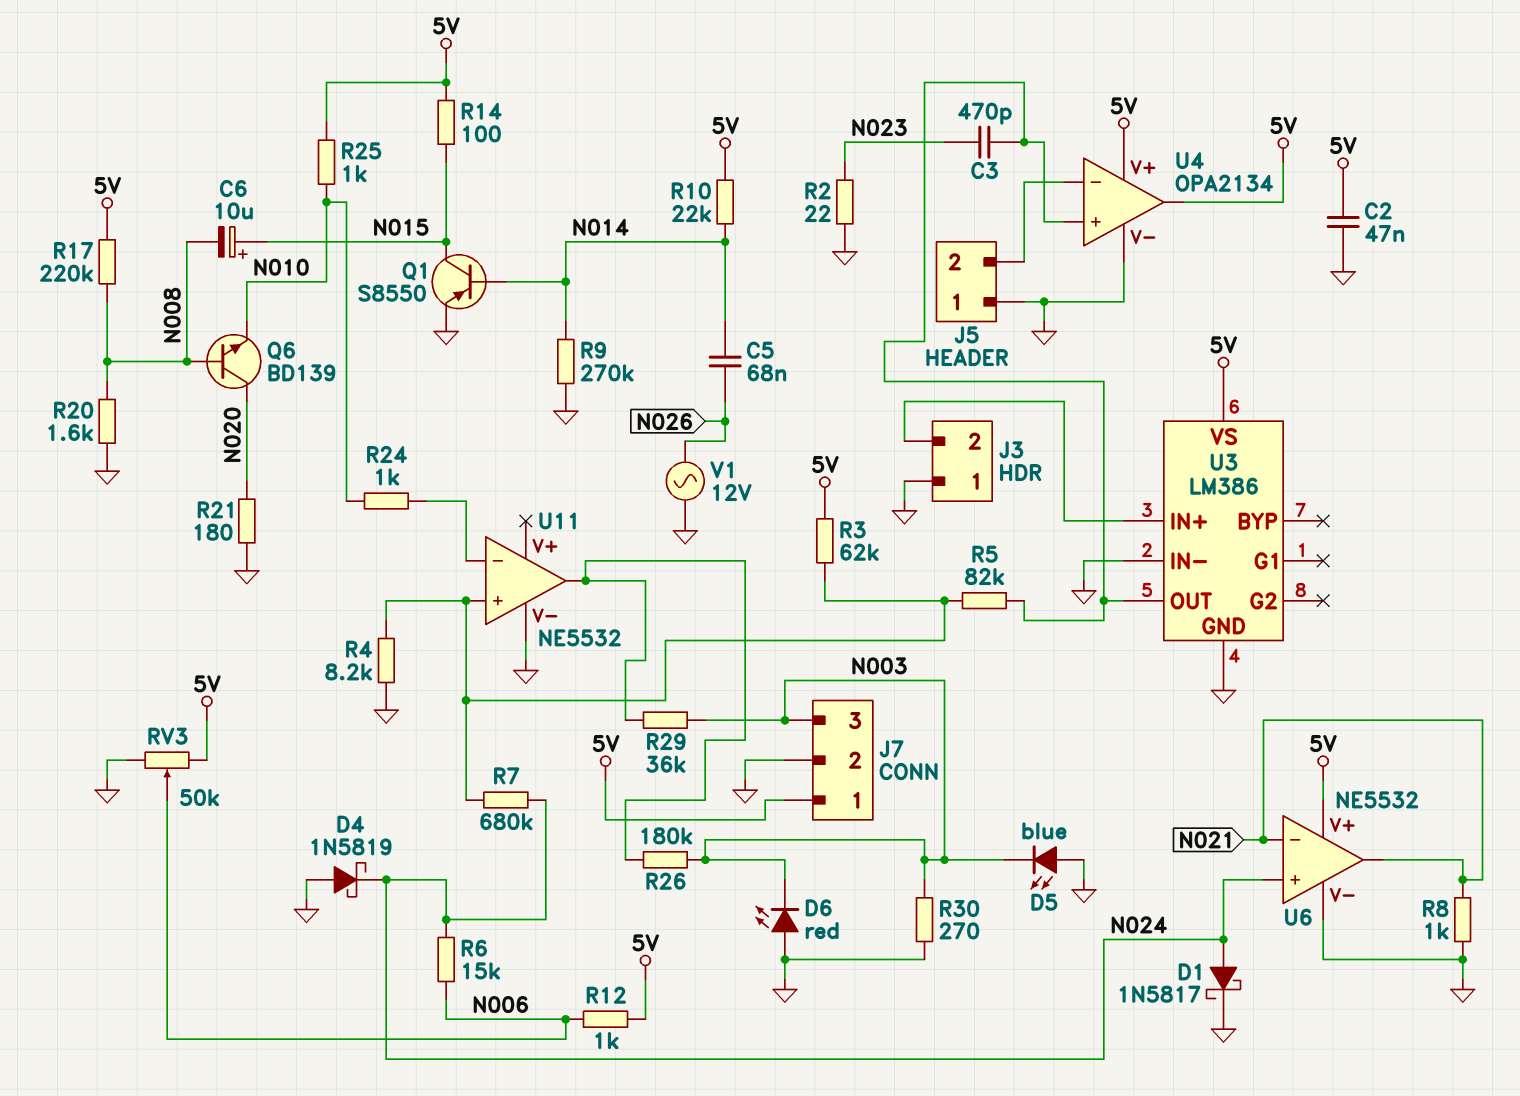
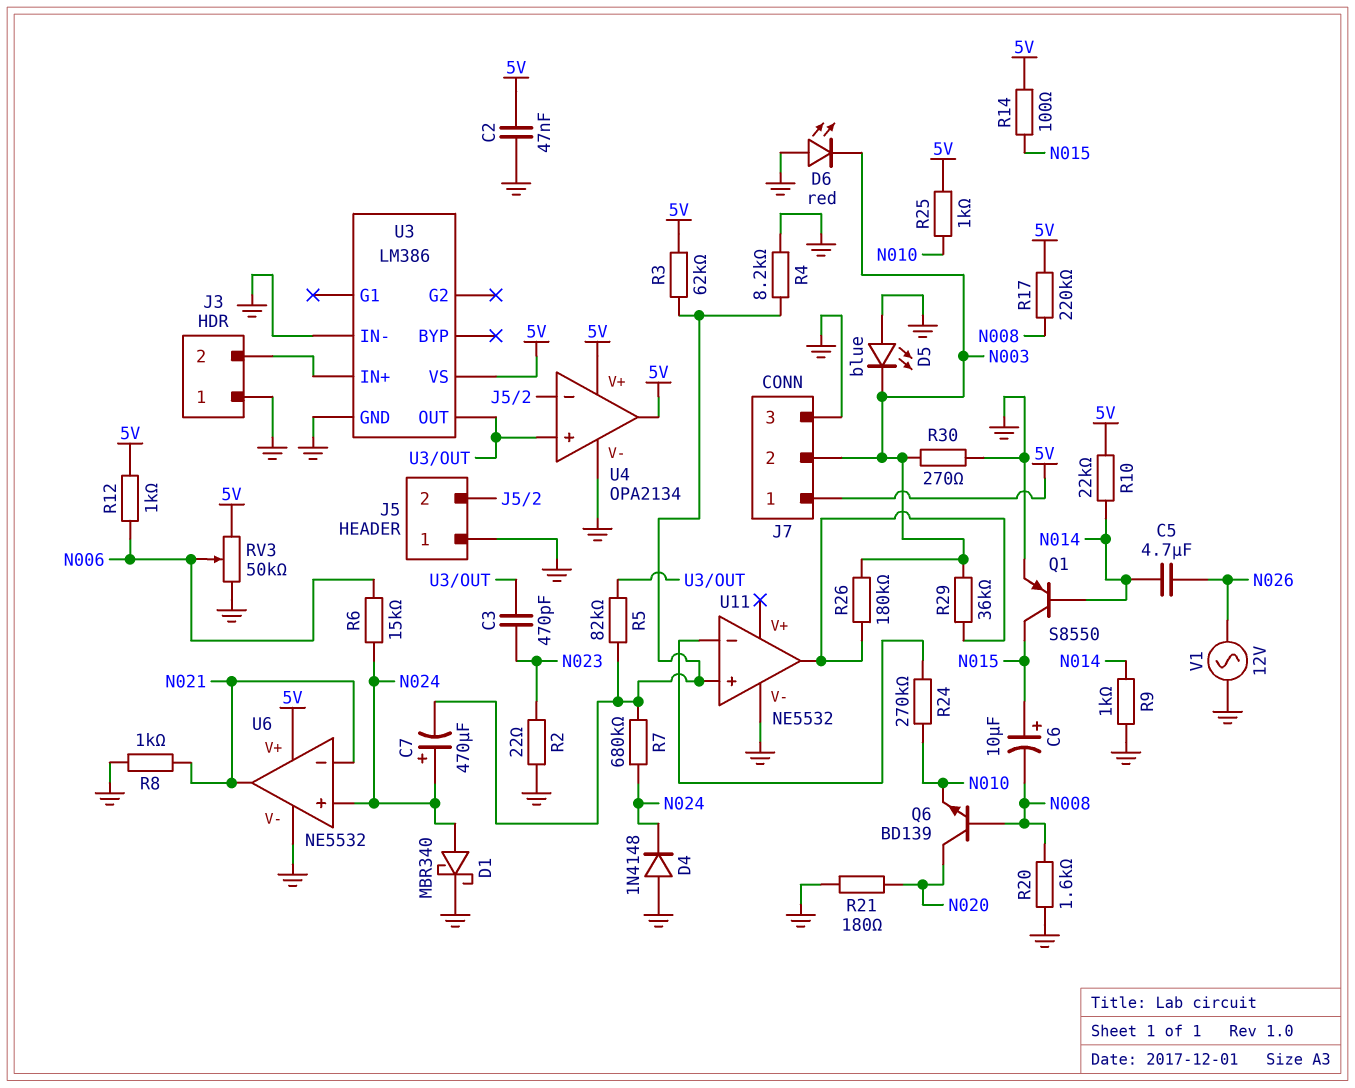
C5: 68nF (N014, N026) -> 4.7uF (N014, N026)
C7: none -> 470uF (plus N024, minus U11/in+)
D1: schottky 1N5817 (A N024, K GND) -> schottky MBR340 (A N024, K GND)
D4: schottky 1N5819 (A GND, K N024) -> diode 1N4148 (A GND, K N024)
J7 pin 2: GND -> N003
J7 pin 3: N003 -> GND
R9: 270k (GND, N014) -> 1k (GND, N014)
R24: 1k (N010, U11/in-) -> 270k (N010, U11/in-)

